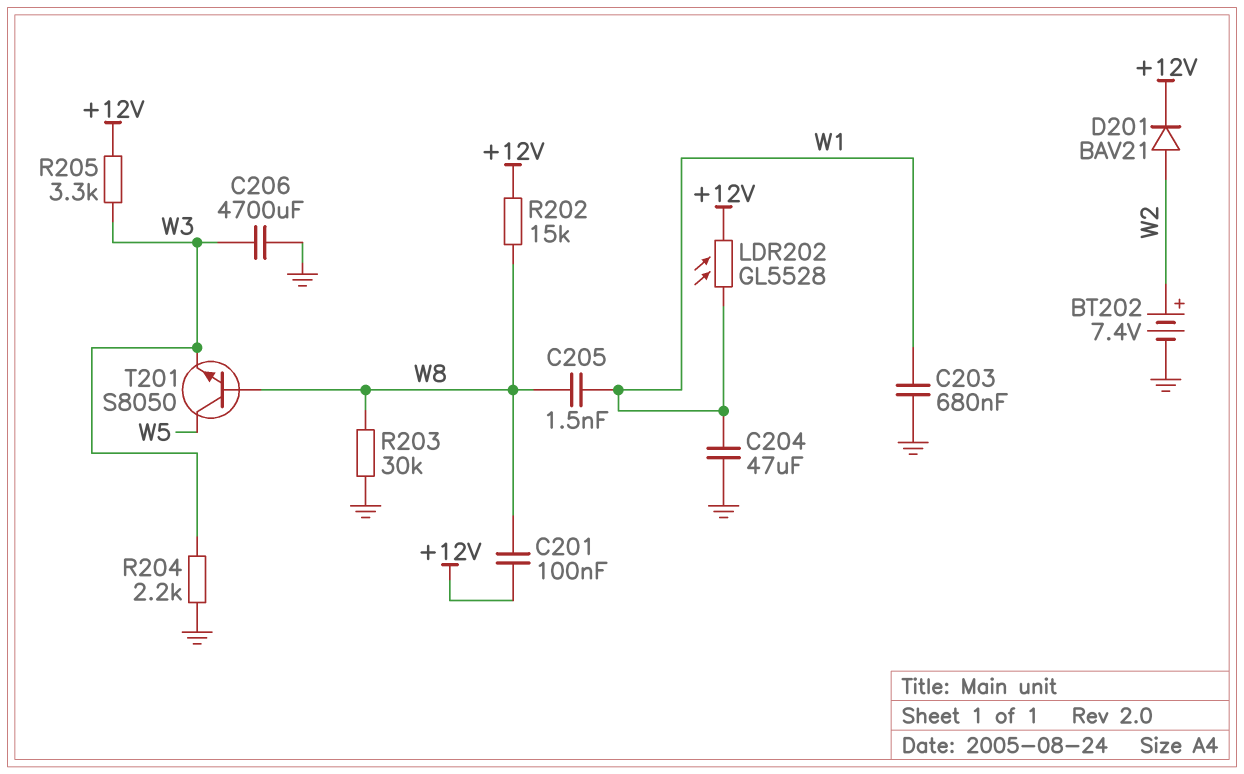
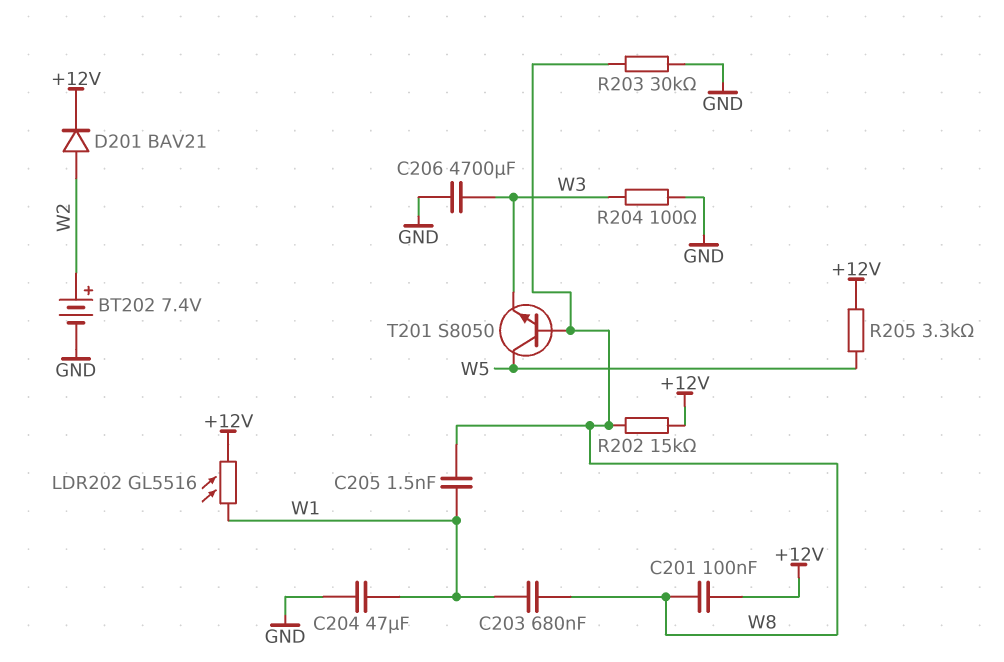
C203: 680nF (GND, W1) -> 680nF (W1, W8)
LDR202: GL5528 (+12V, W1) -> GL5516 (+12V, W1)
R204: 2.2k (GND, W3) -> 100 (GND, W3)
R205: 3.3k (+12V, W3) -> 3.3k (+12V, W5)

